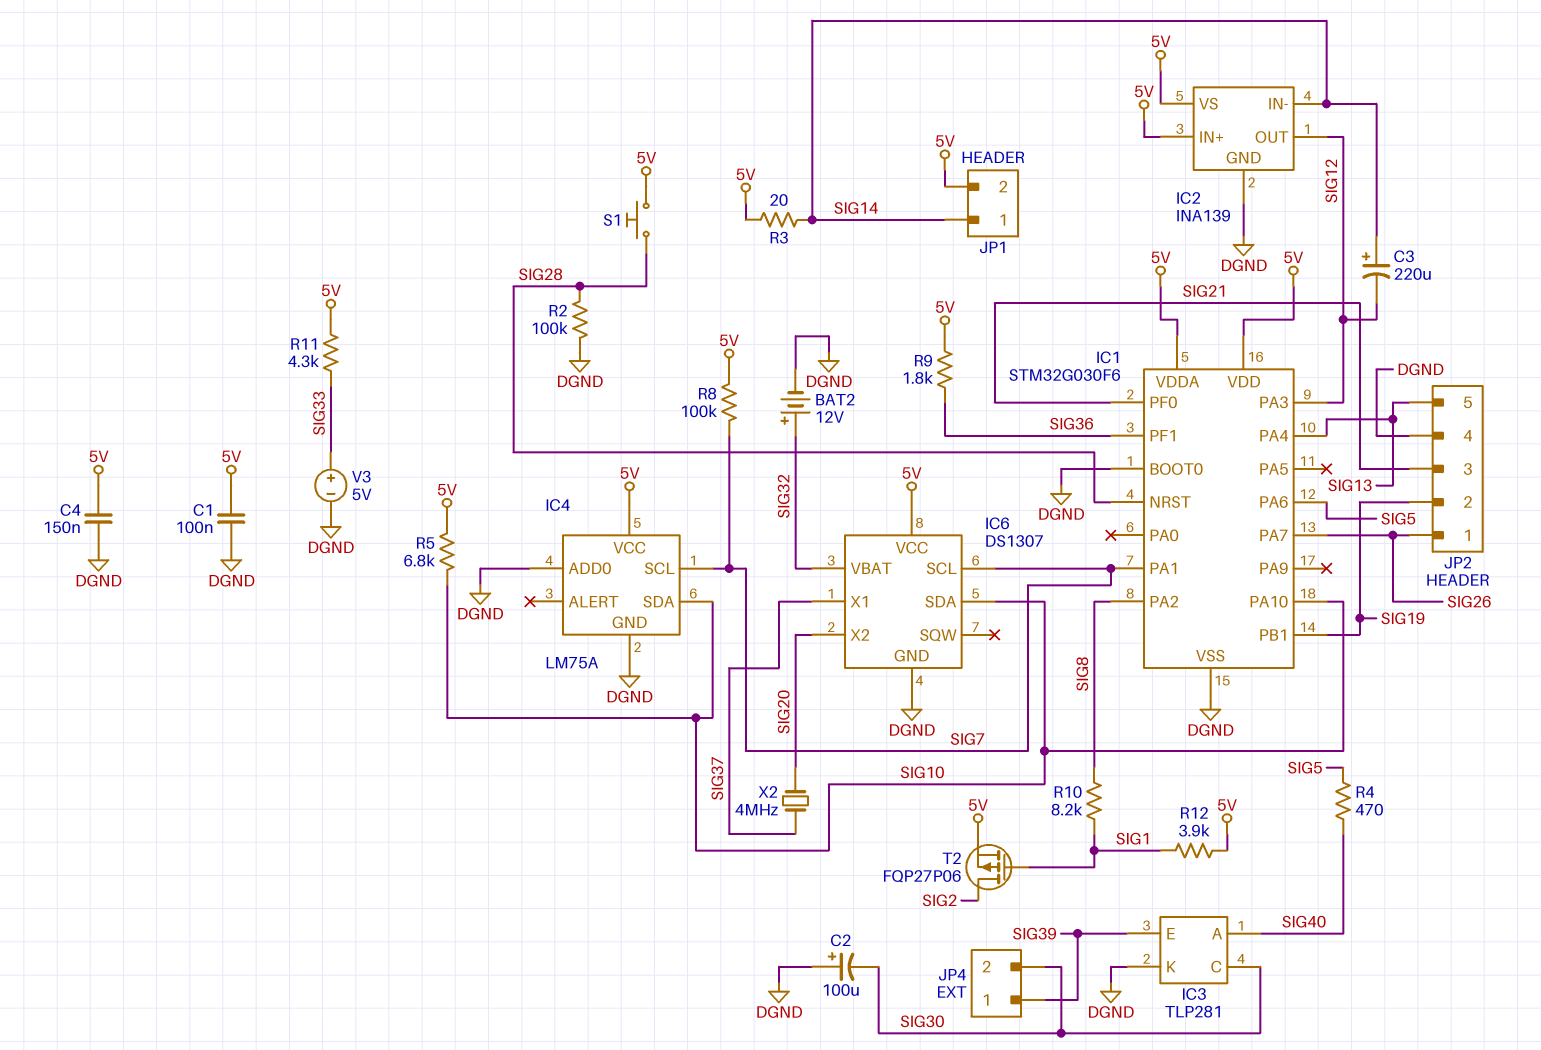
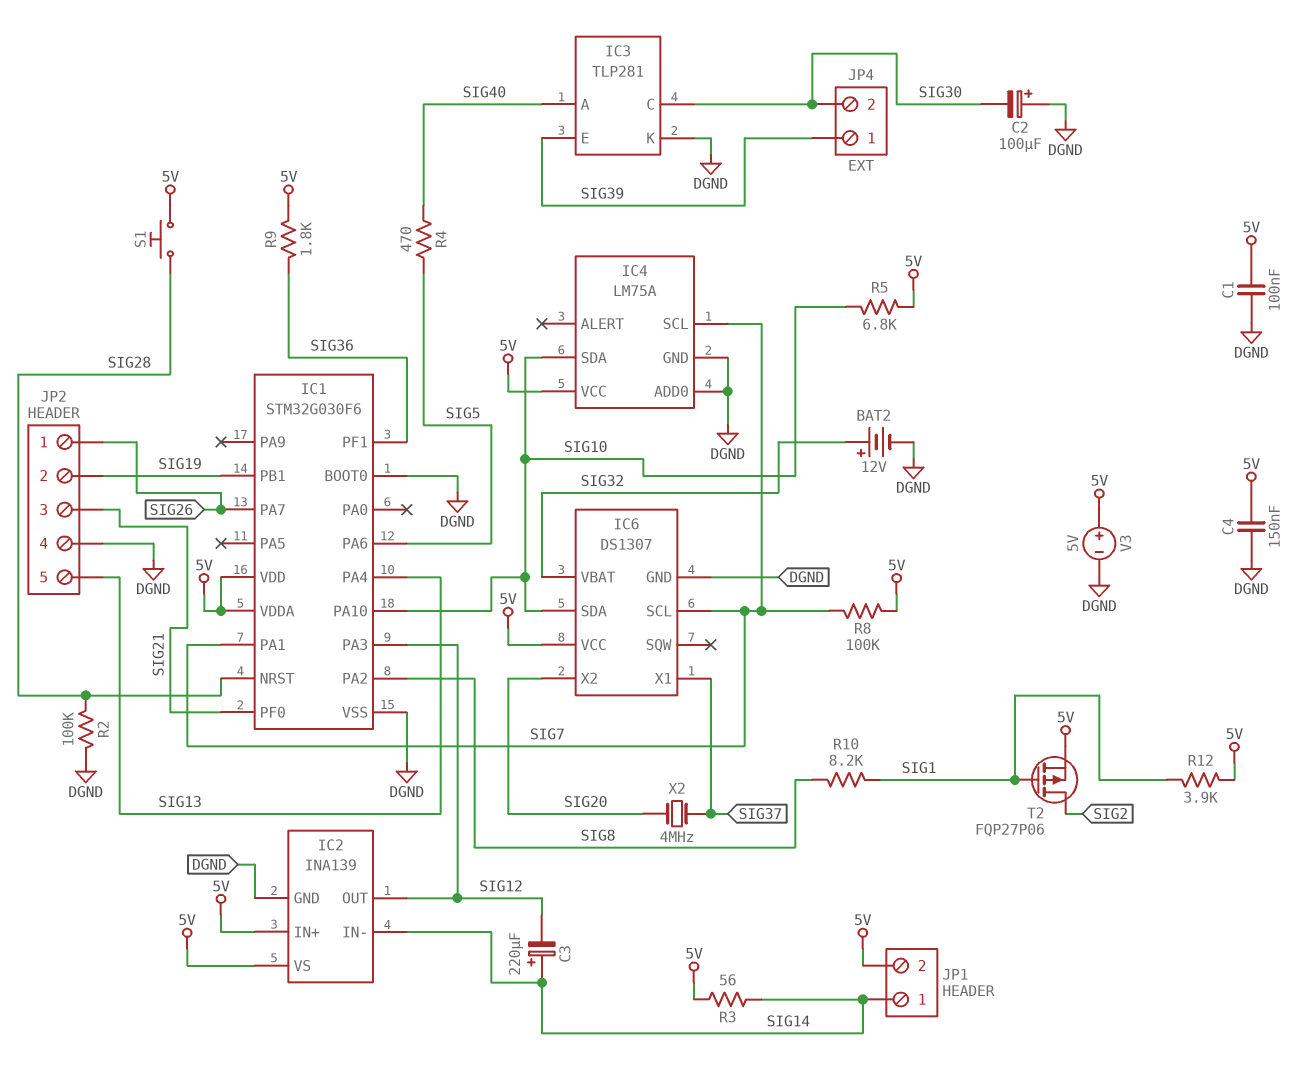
R3: 20 (5V, SIG14) -> 56 (5V, SIG14)
R11: 4.3k (5V, SIG33) -> none
V3: 5V (plus SIG33, minus DGND) -> 5V (plus 5V, minus DGND)

